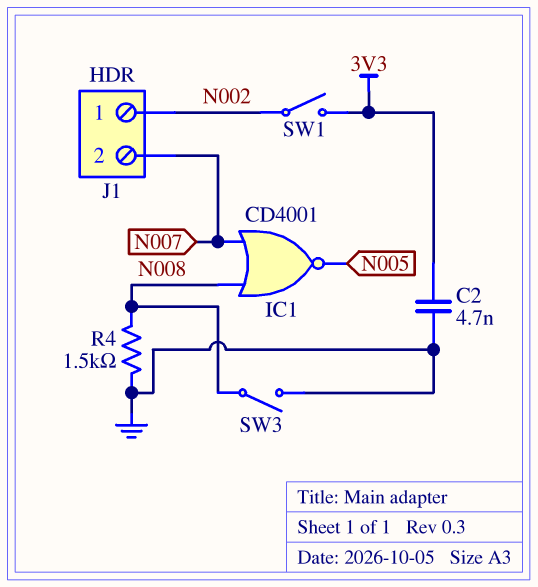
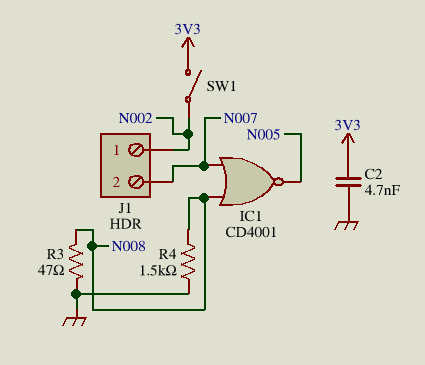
R3: none -> 47 (GND, N008)
SW3: switch (GND, N008) -> none

